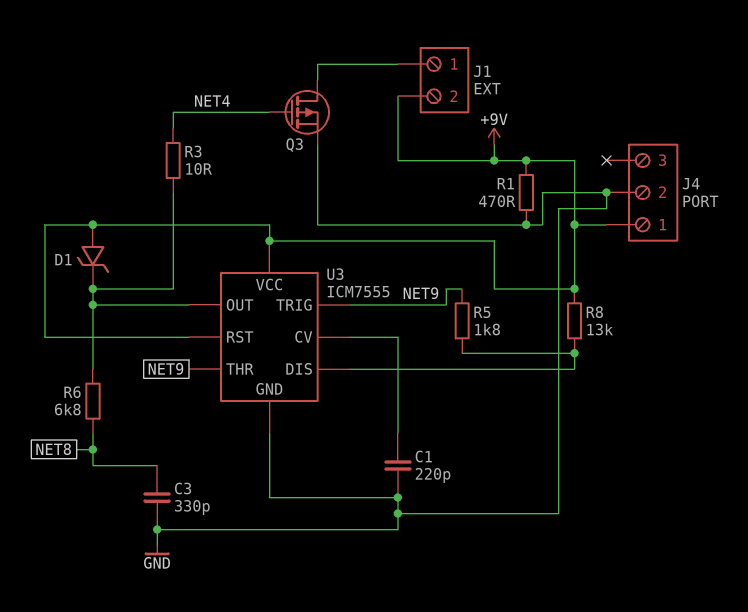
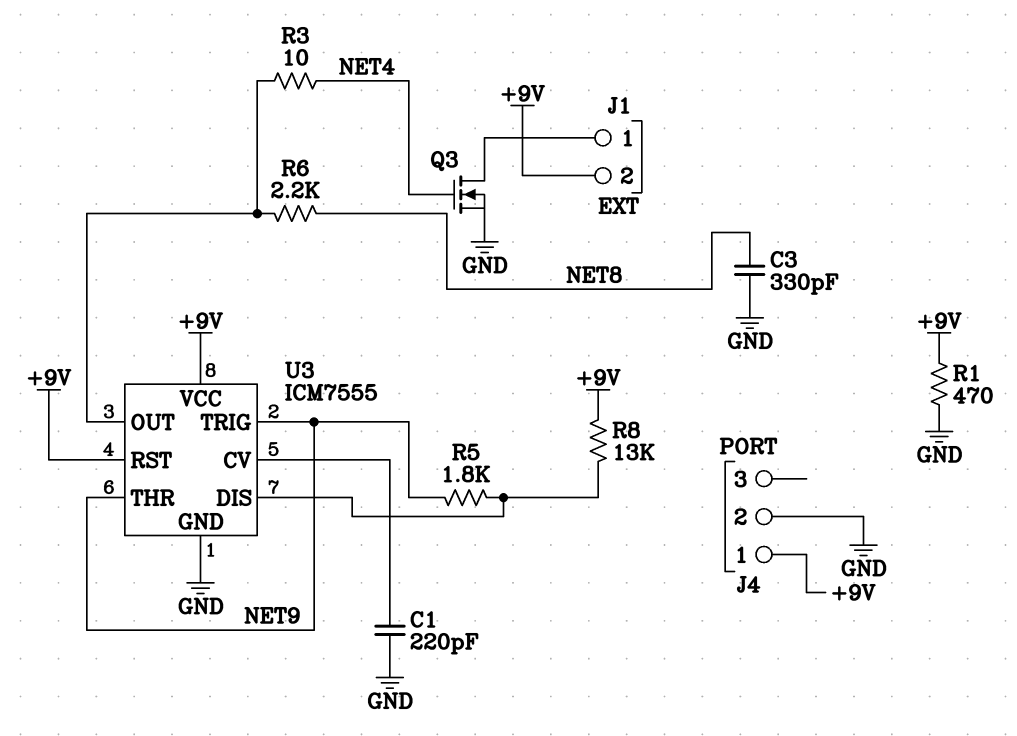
D1: zener (A +9V, K U3/OUT) -> none
Q3: PMOS (G NET4, D J1/1, S GND) -> NMOS (G NET4, D J1/1, S GND)
R6: 6.8k (NET8, U3/OUT) -> 2.2k (NET8, U3/OUT)

